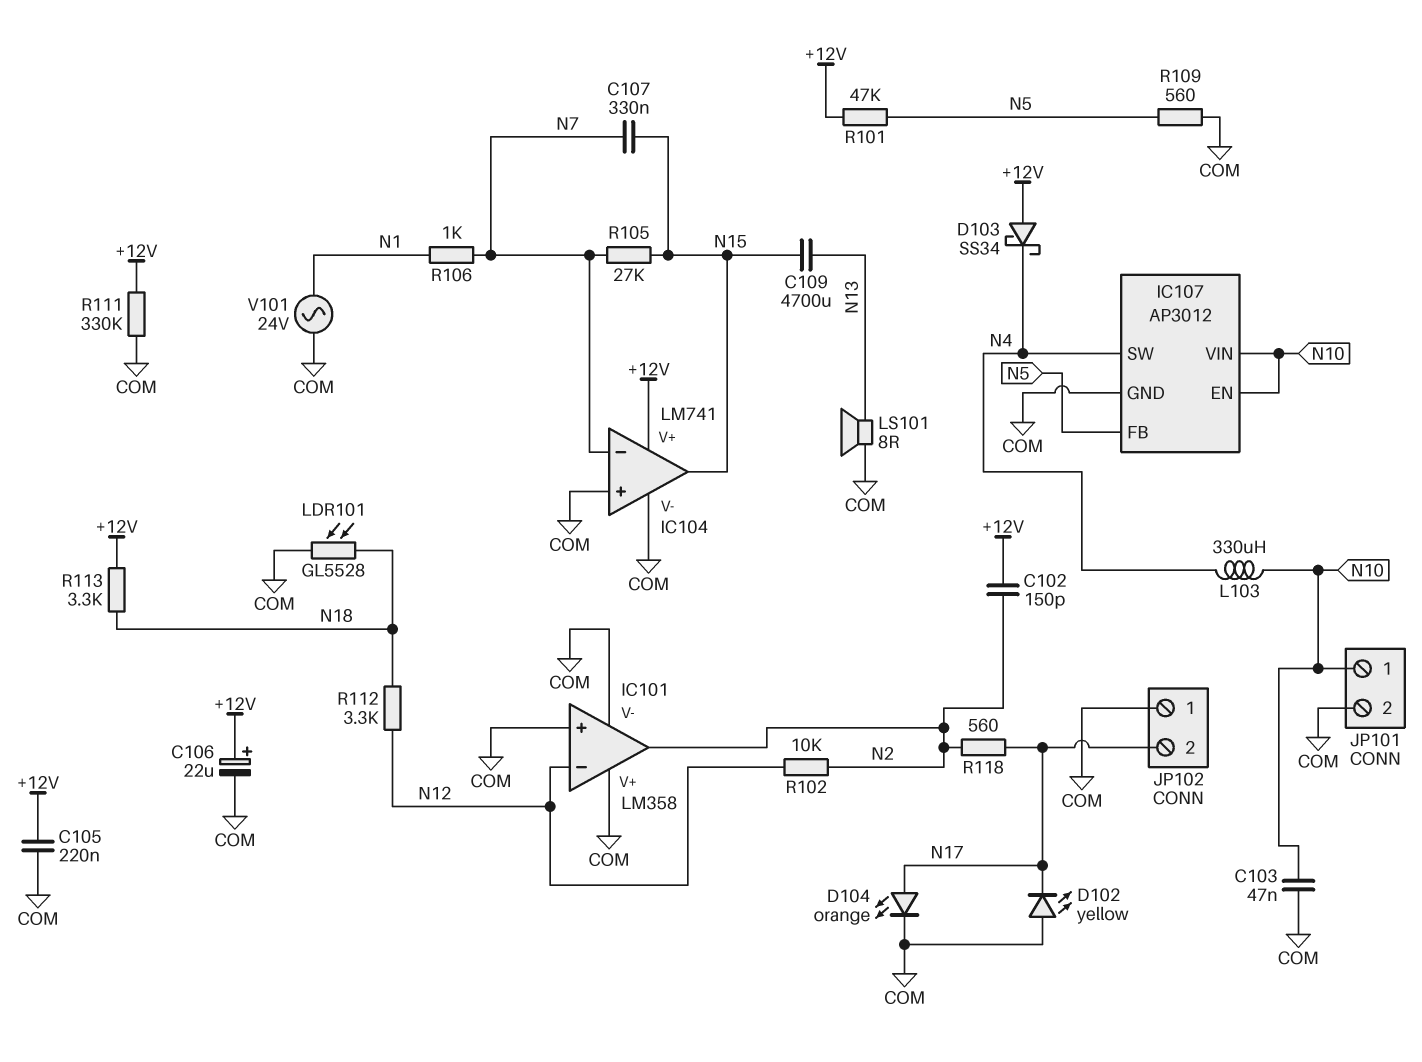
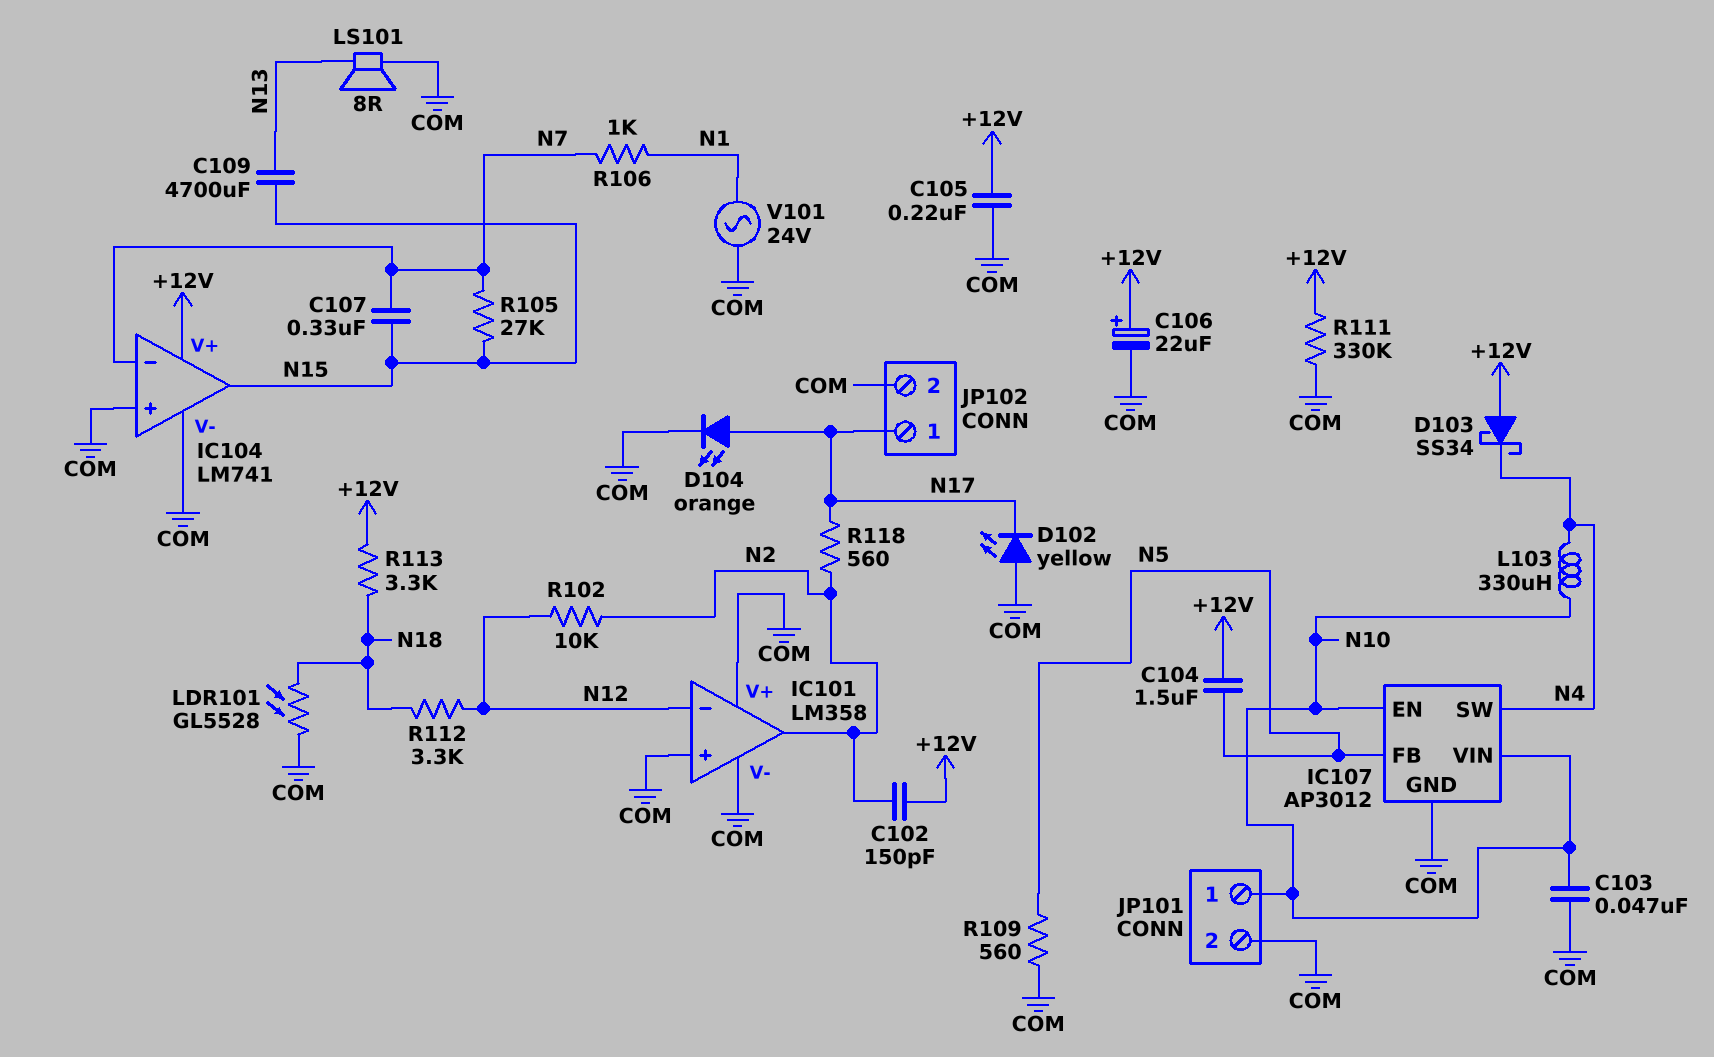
C104: none -> 1.5uF (+12V, N5)
JP102 pin 1: COM -> N17
JP102 pin 2: N17 -> COM
R101: 47k (+12V, N5) -> none

